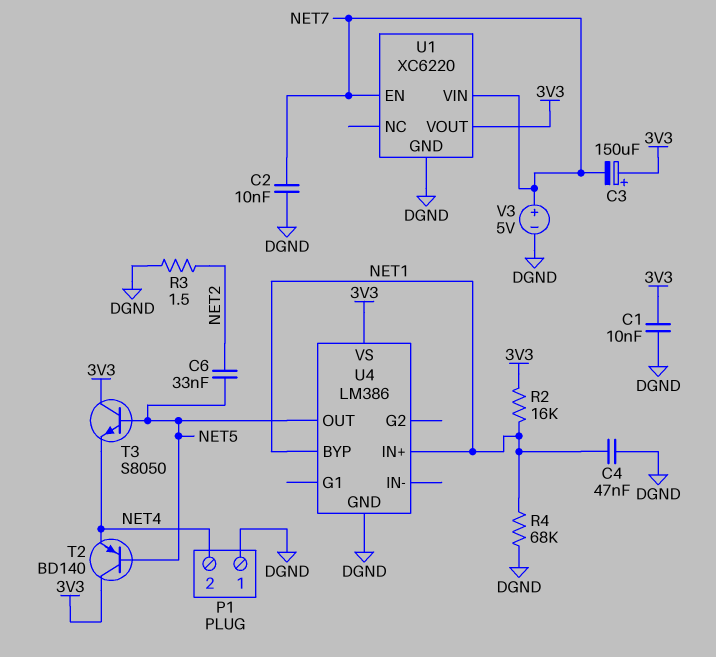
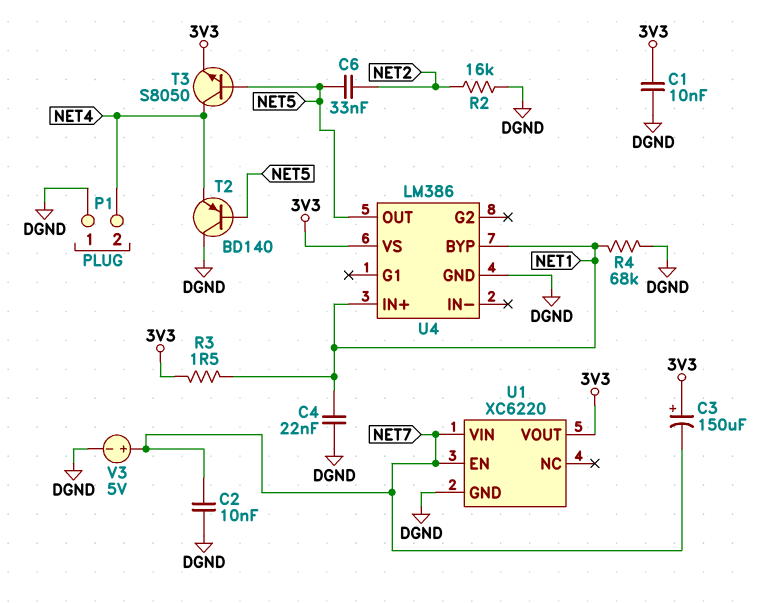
C4: 47nF (DGND, NET1) -> 22nF (DGND, NET1)
R2: 16k (3V3, NET1) -> 16k (DGND, NET2)
R3: 1.5 (DGND, NET2) -> 1.5 (3V3, NET1)
T2: PNP BD140 (B NET5, C 3V3, E NET4) -> PNP BD140 (B NET5, C DGND, E NET4)
T3: NPN S8050 (B NET5, C 3V3, E NET4) -> NPN S8050 (B NET5, C NET4, E 3V3)

